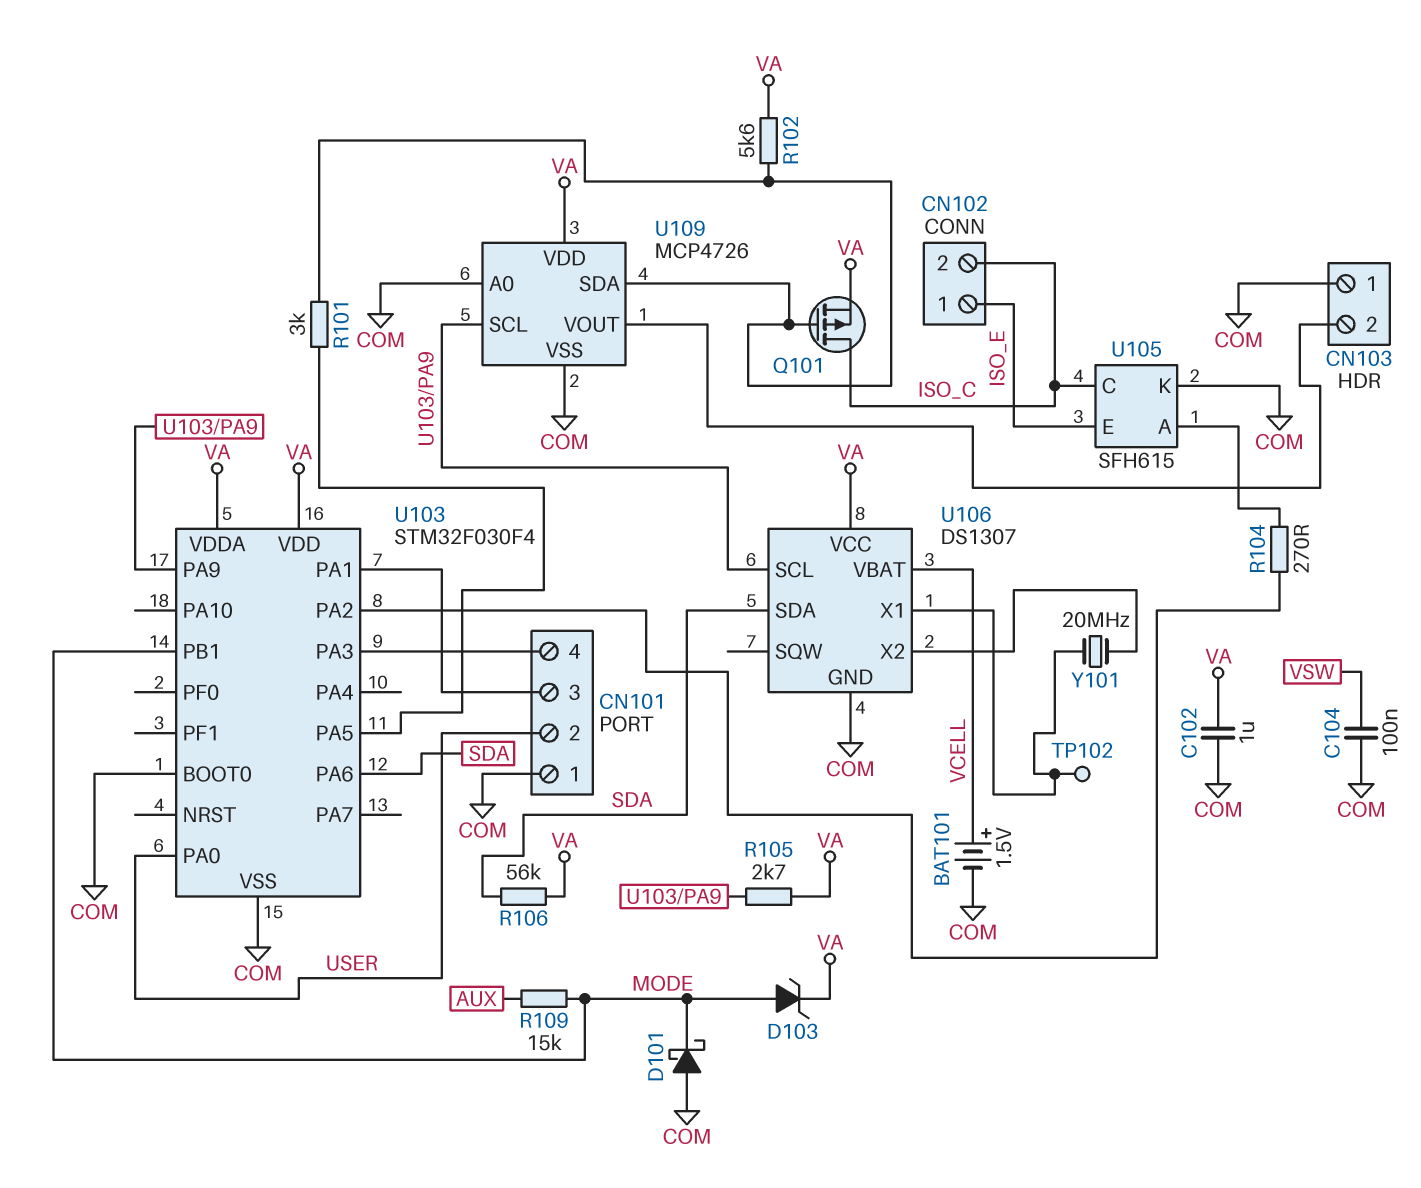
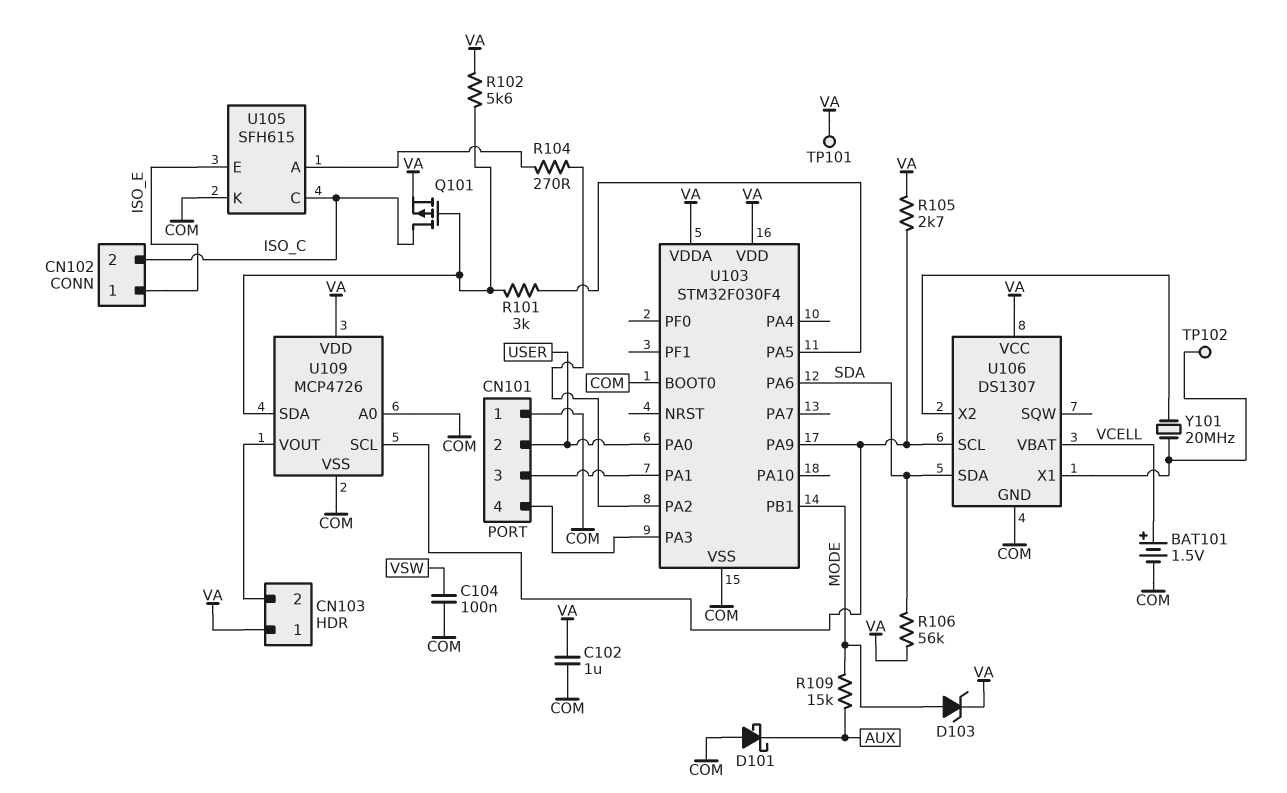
CN103 pin 1: COM -> VA
D101: schottky (A COM, K MODE) -> schottky (A COM, K AUX)
TP101: none -> test point (VA)

